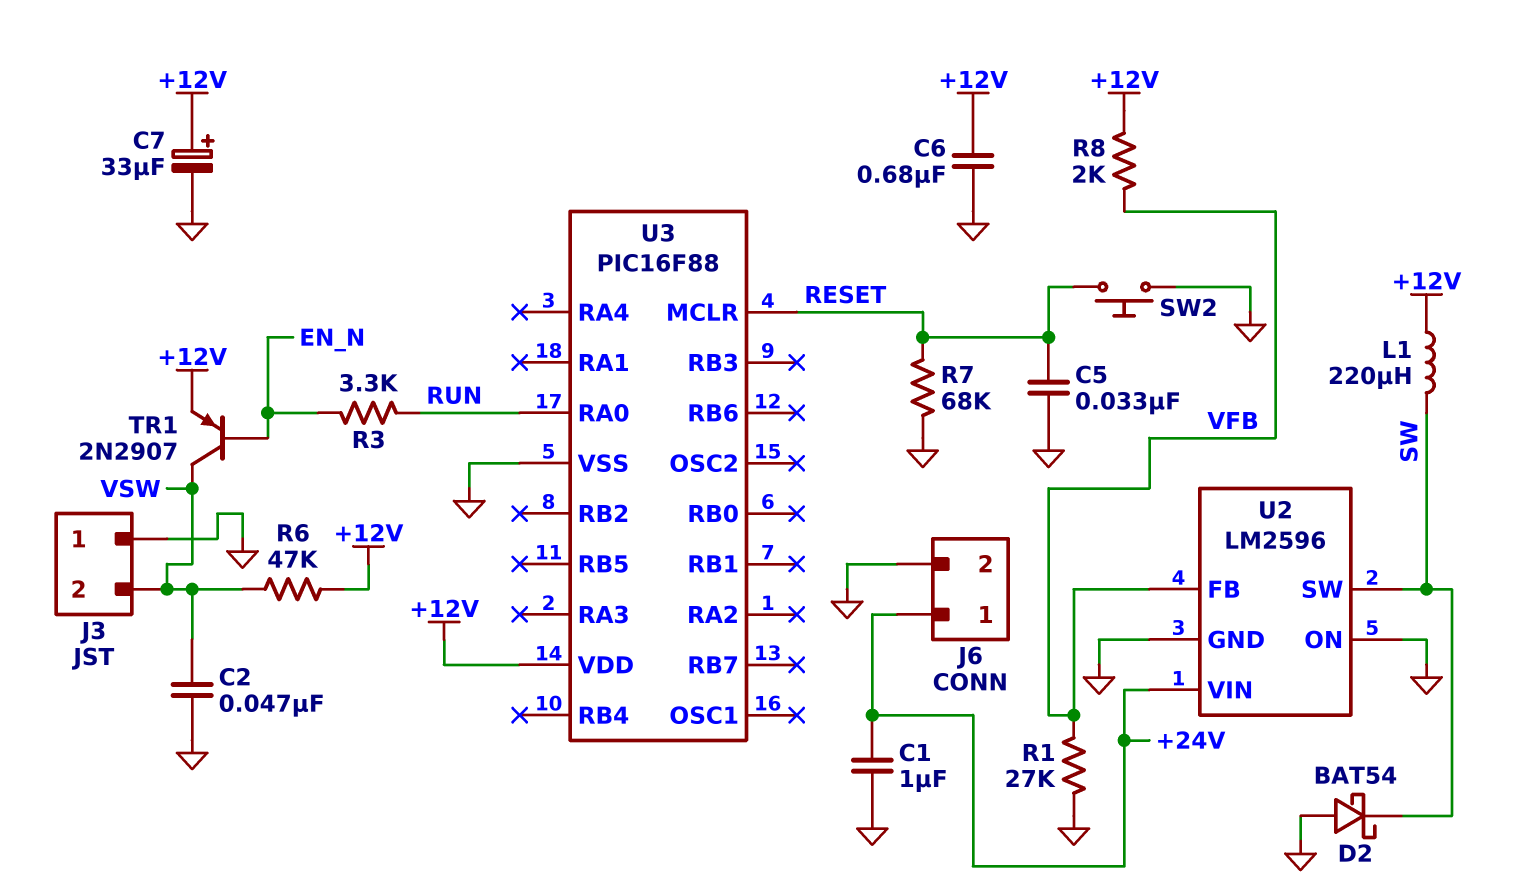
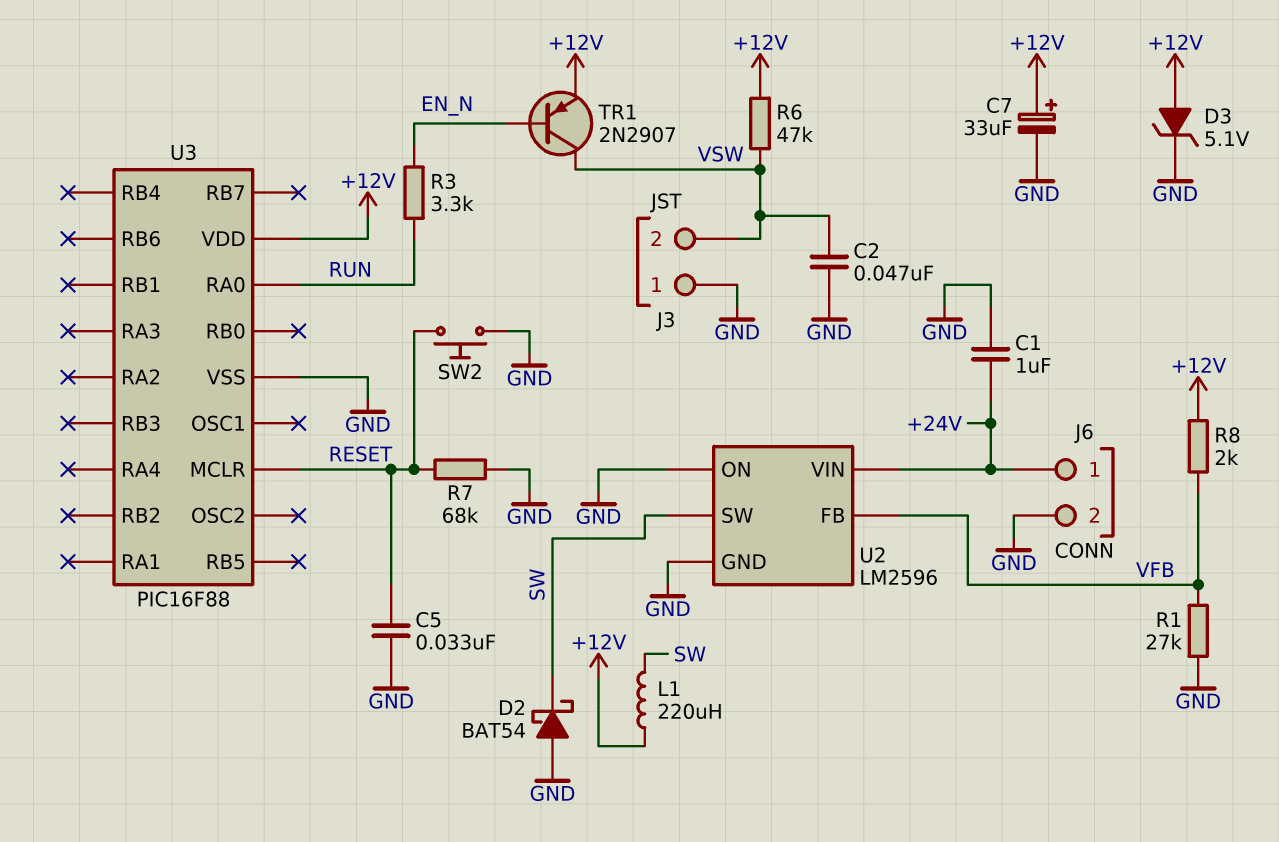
C6: 680nF (+12V, GND) -> none
D3: none -> zener 5.1V (A +12V, K GND)

